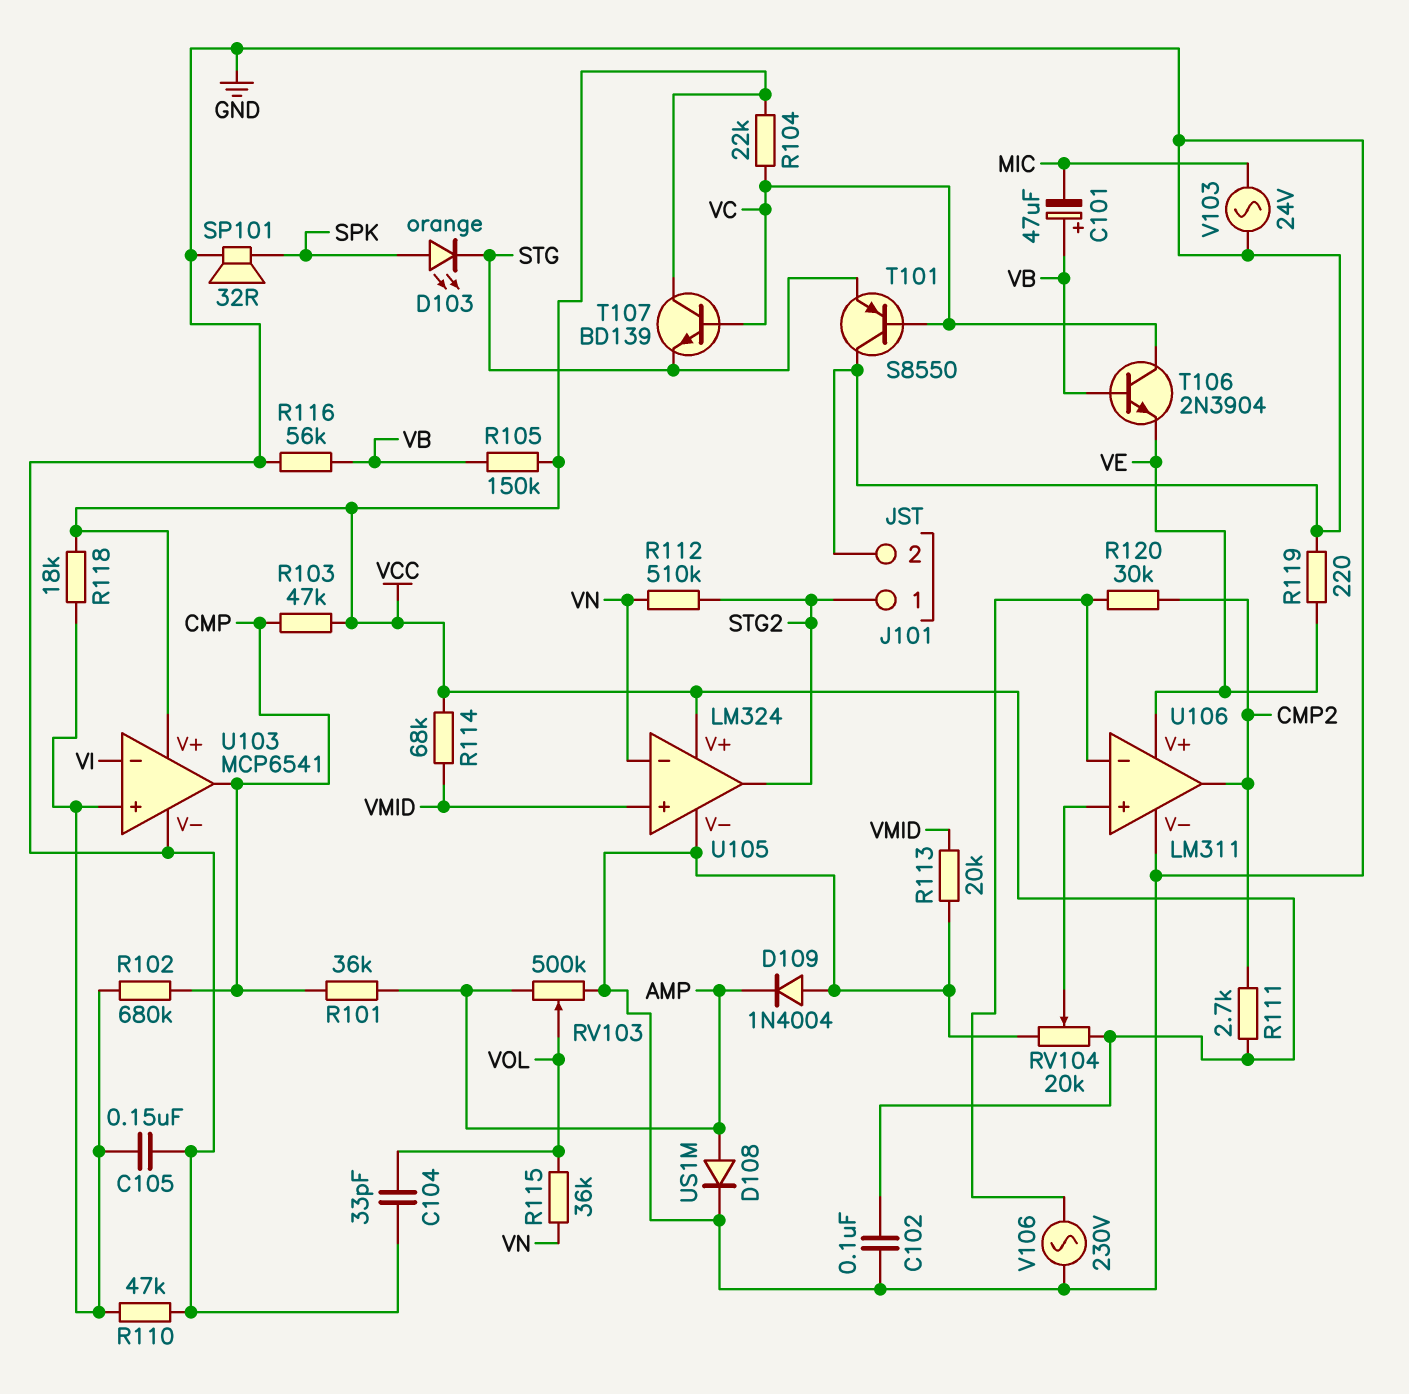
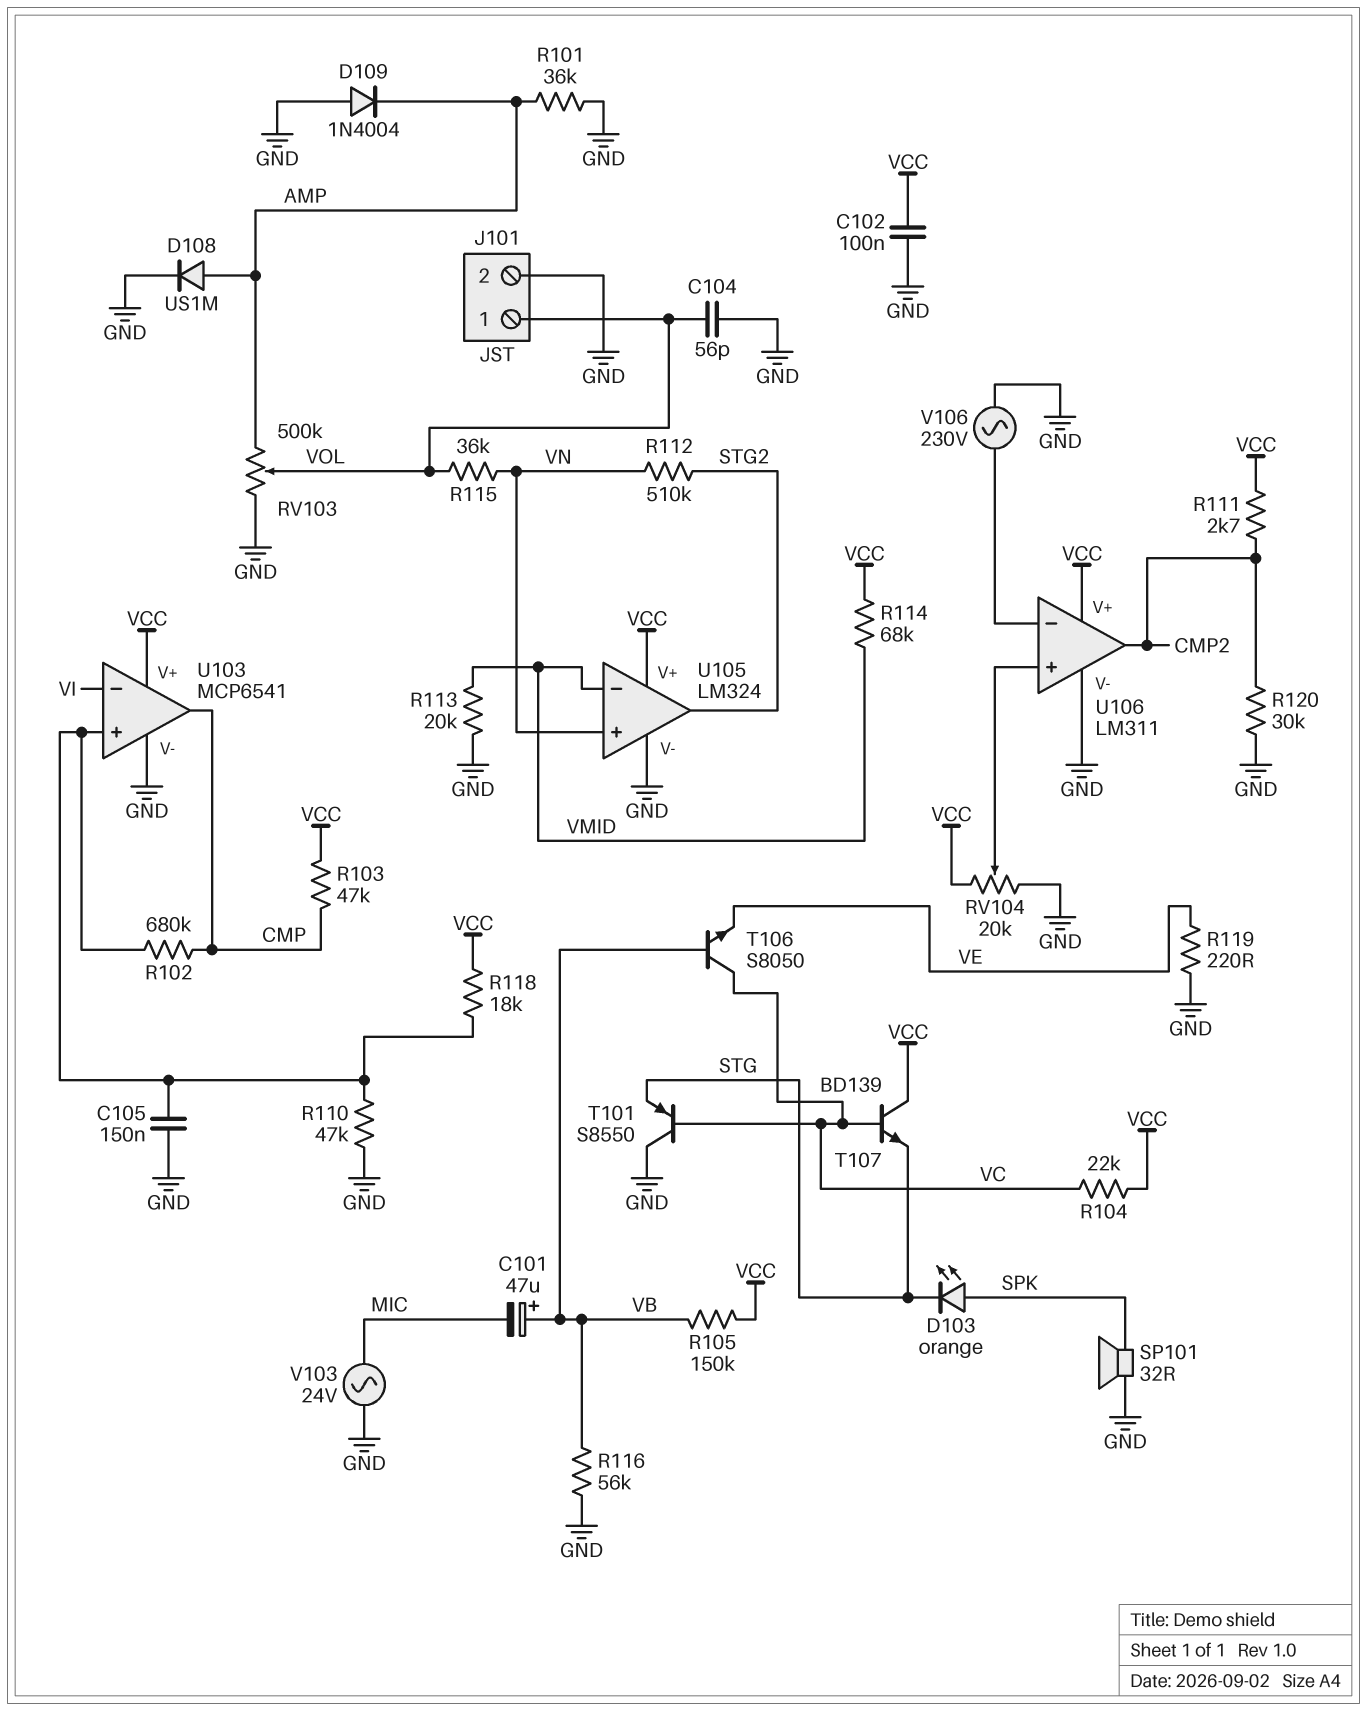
C104: 33pF (GND, VOL) -> 56pF (GND, VOL)
J101 pin 1: STG2 -> VOL
R101: 36k (AMP, CMP) -> 36k (AMP, GND)
R120: 30k (CMP2, U106/in-) -> 30k (CMP2, GND)
T106: NPN 2N3904 (B VB, C VC, E VE) -> NPN S8050 (B VB, C VC, E VE)
U105 pin in+: VMID -> VN
U105 pin in-: VN -> VMID
U106 pin V+: VE -> VCC

